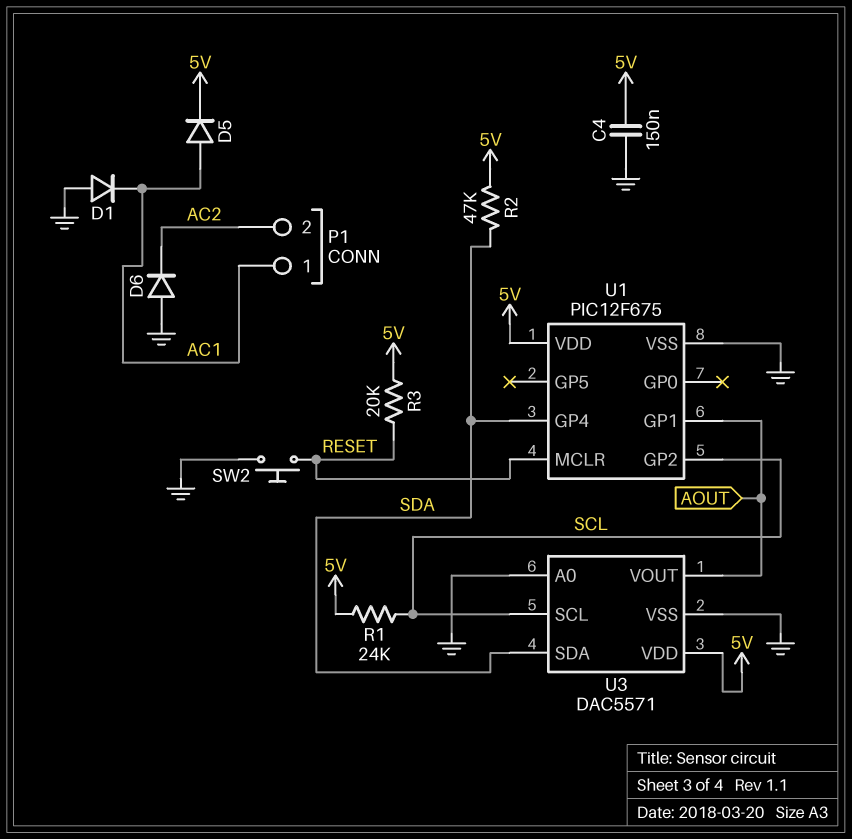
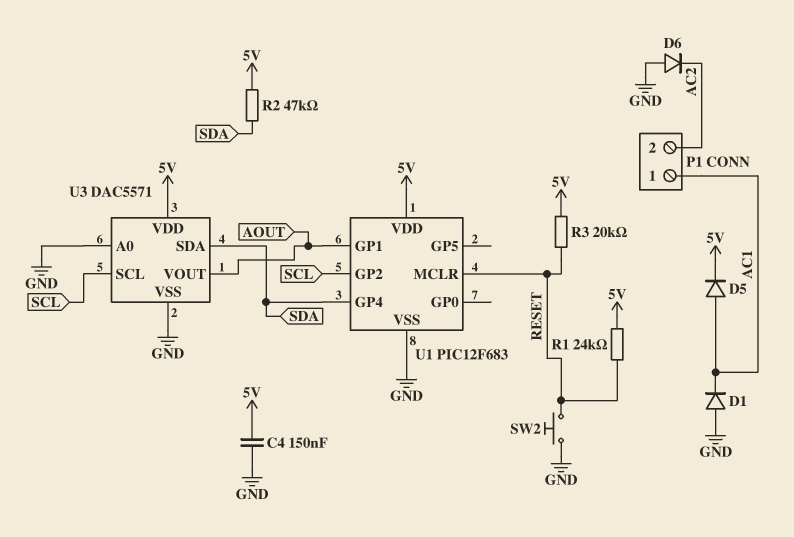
R1: 24k (5V, SCL) -> 24k (5V, RESET)
U1: PIC12F675 -> PIC12F683

